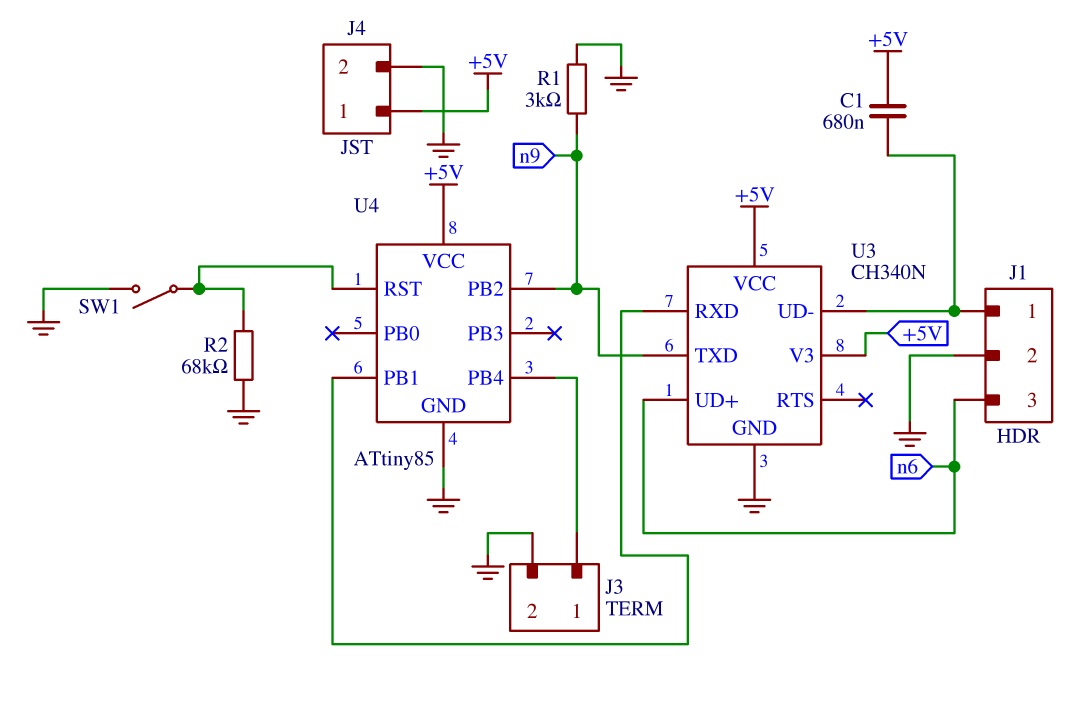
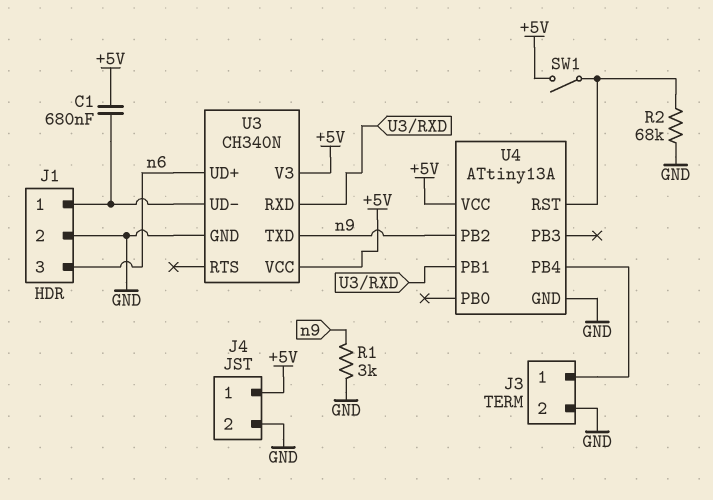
SW1: switch (GND, U4/RST) -> switch (+5V, U4/RST)
U4: ATtiny85 -> ATtiny13A

